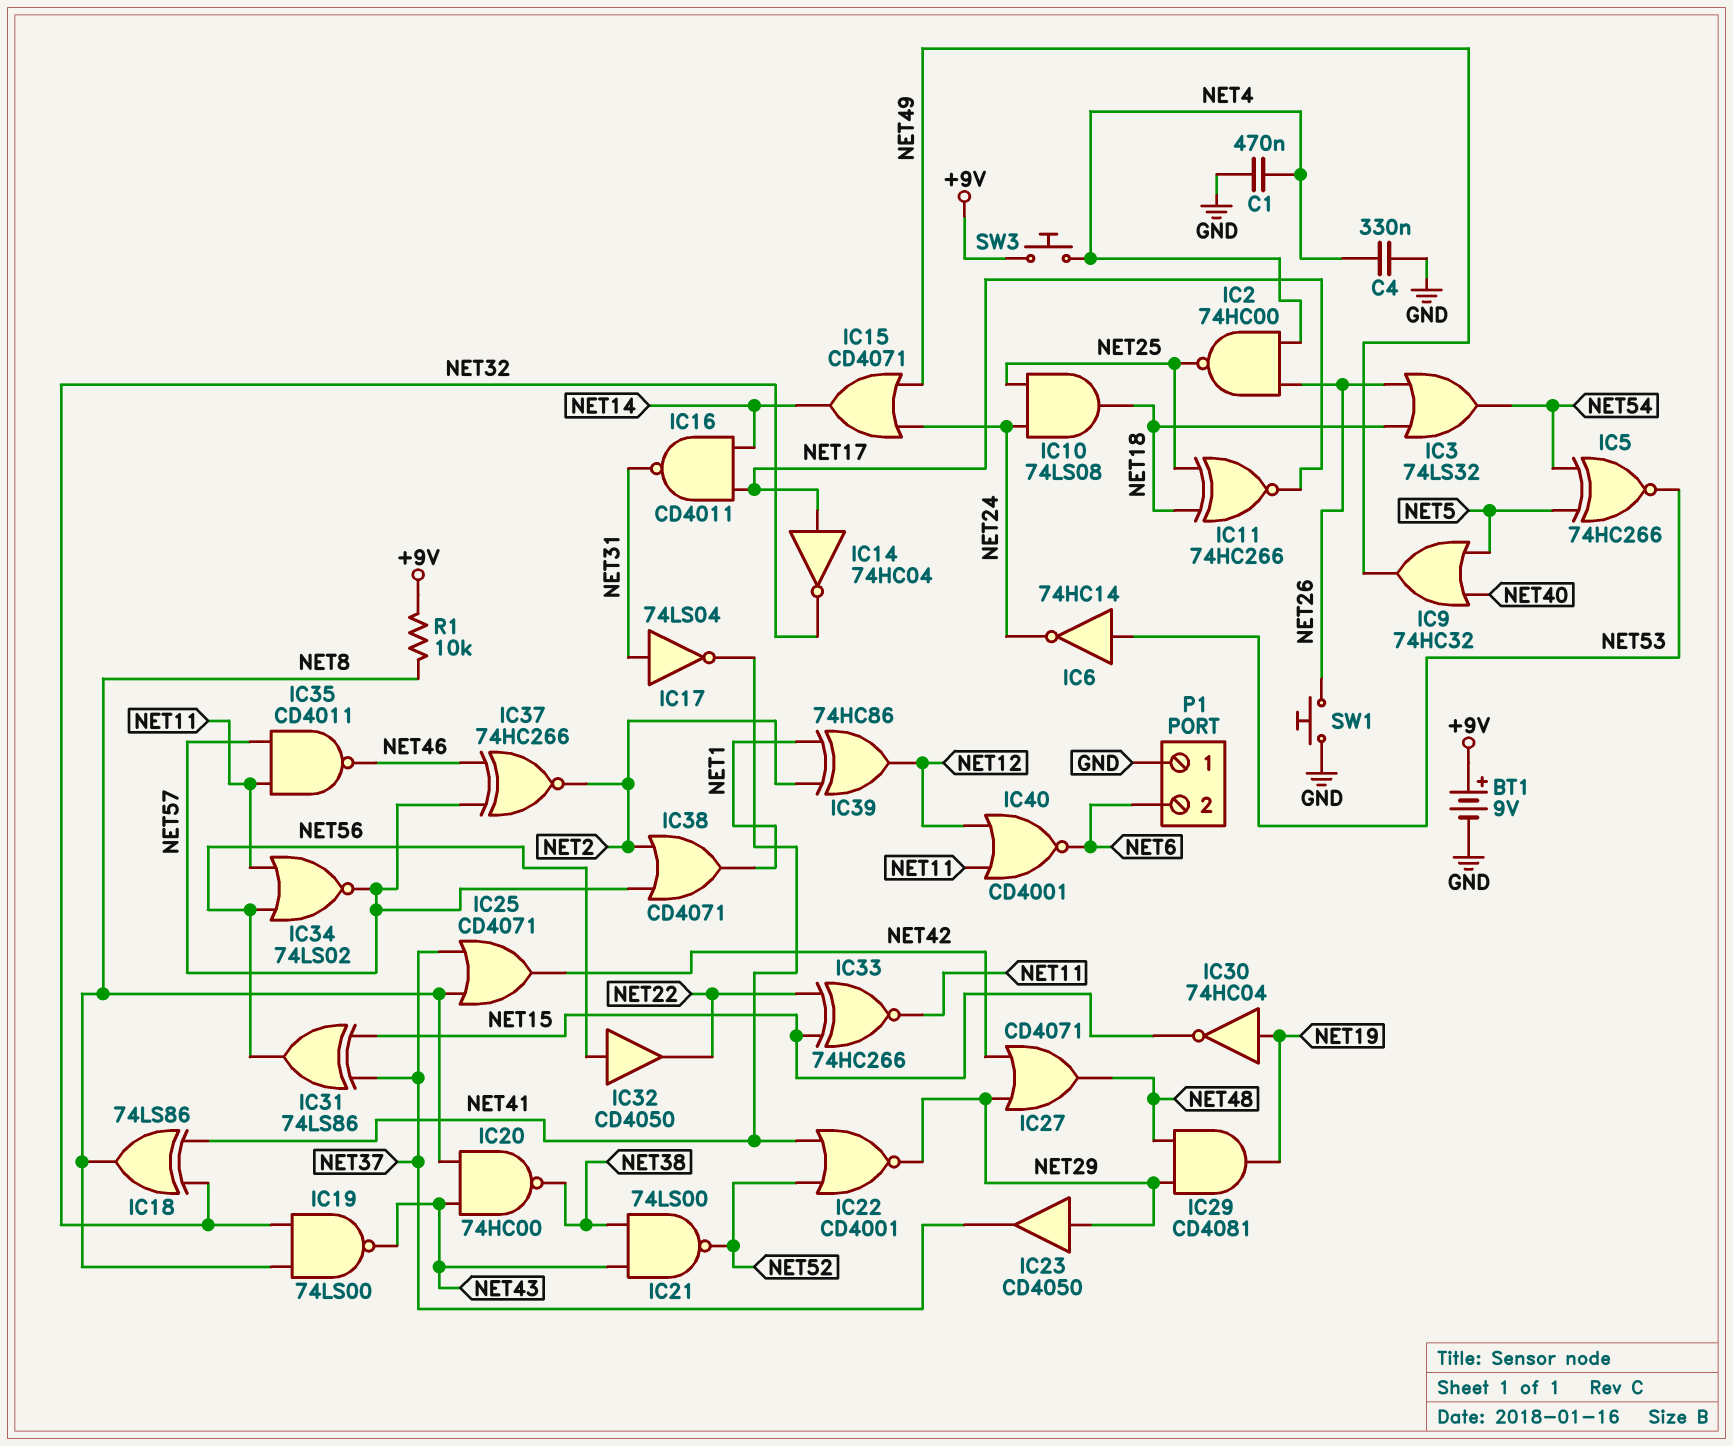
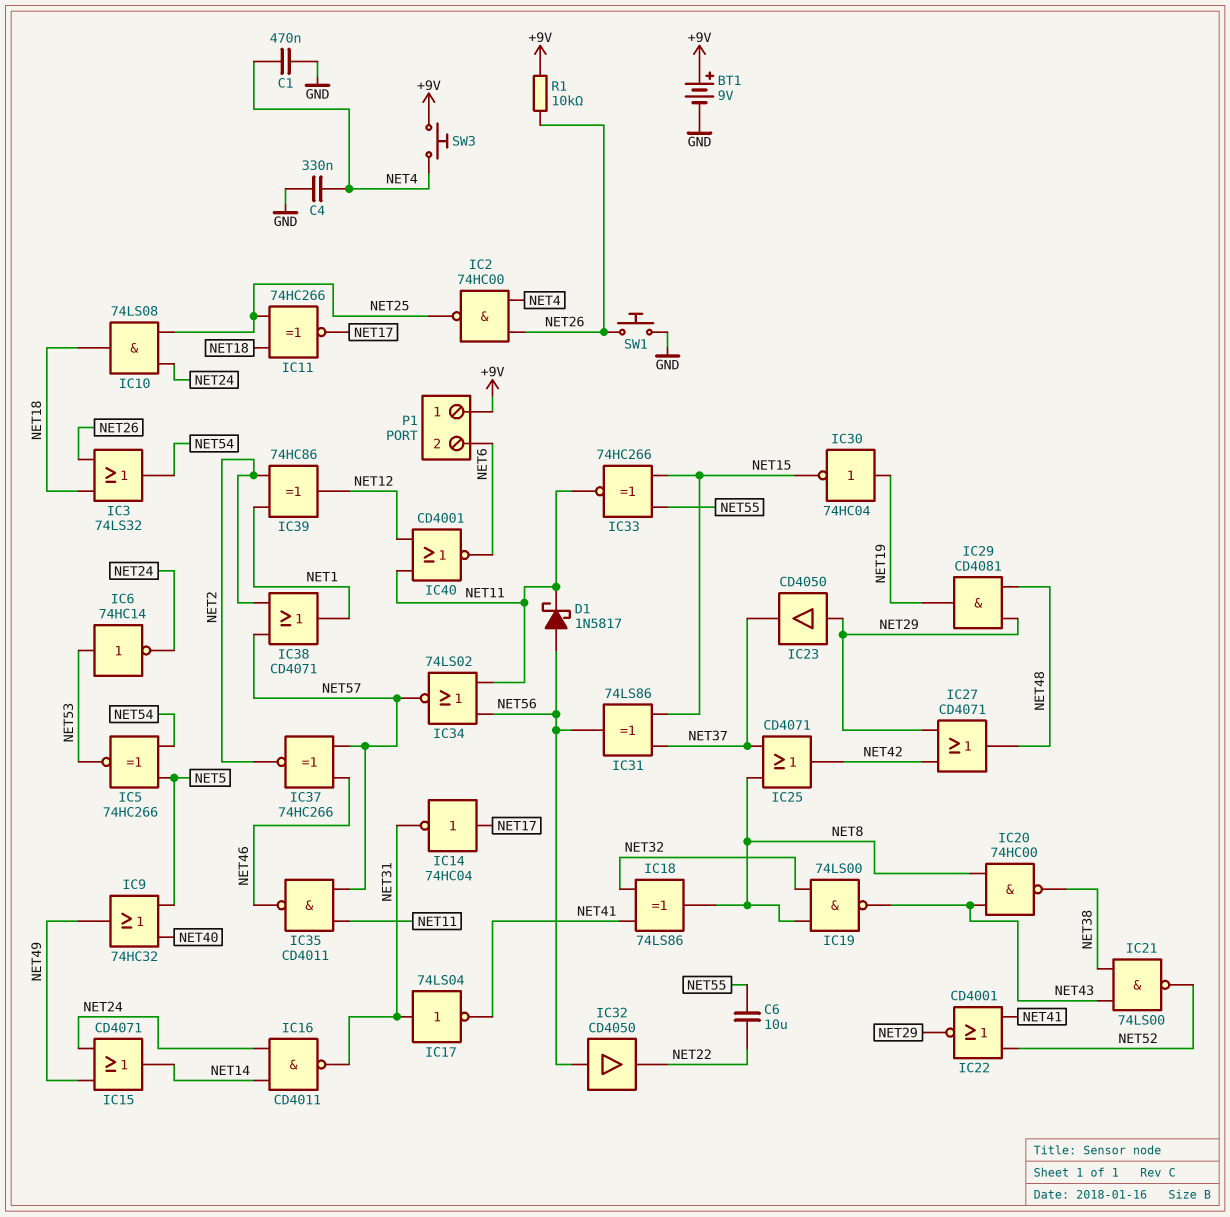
C6: none -> 10uF (NET22, NET55)
D1: none -> schottky 1N5817 (A NET56, K NET11)
IC14: NOT 74HC04 (in NET17, out NET32) -> NOT 74HC04 (in NET17, out NET31)
IC16: NAND CD4011 (in NET14, in NET17, out NET31) -> NAND CD4011 (in NET14, in NET24, out NET31)
IC33: XNOR 74HC266 (in NET15, in NET22, out NET11) -> XNOR 74HC266 (in NET15, in NET55, out NET11)
P1 pin 1: GND -> +9V
R1: 10k (+9V, NET8) -> 10k (+9V, NET26)

